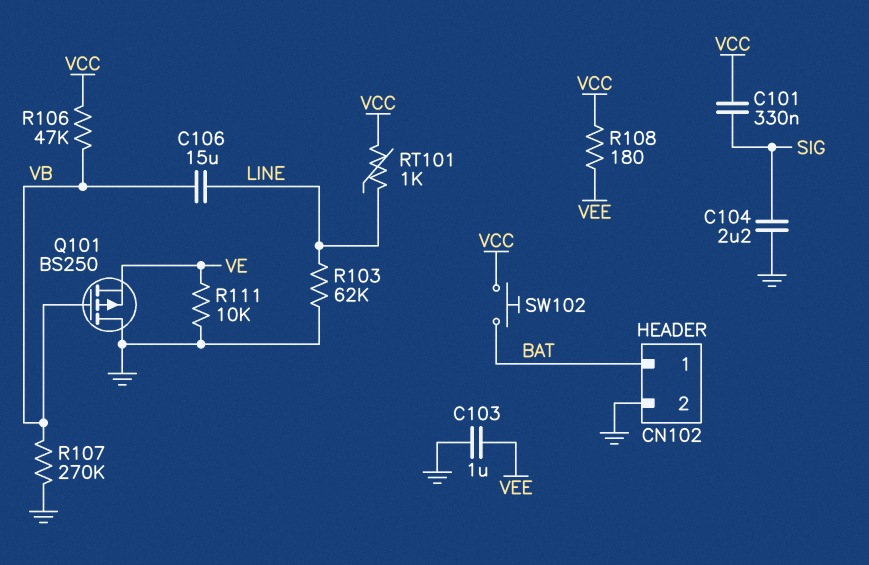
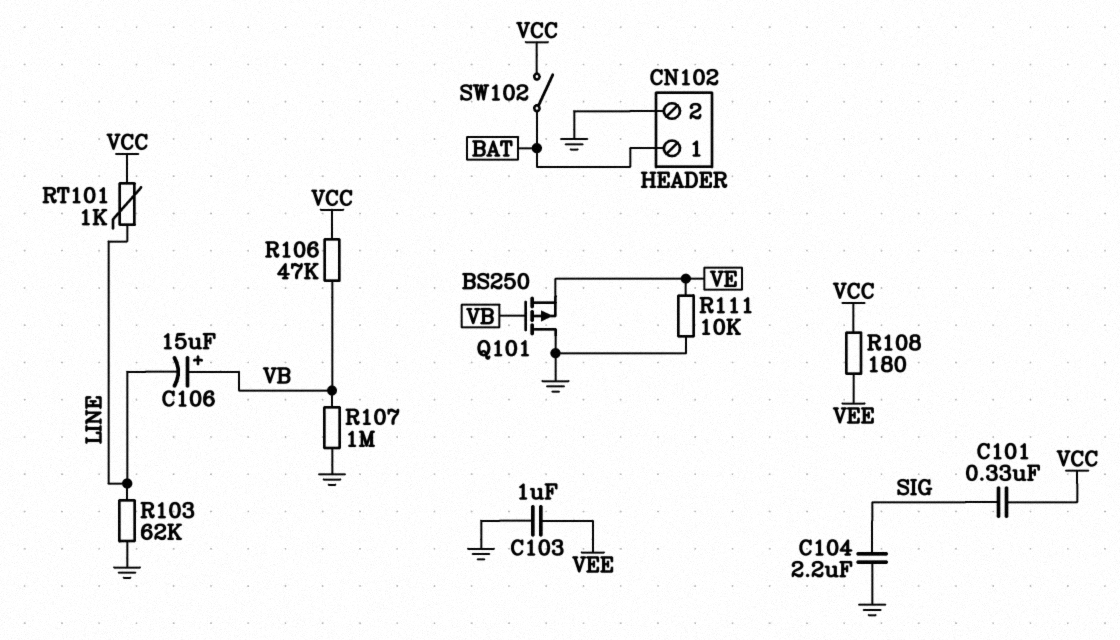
C106: 15uF (LINE, VB) -> 15uF (plus VB, minus LINE)
R107: 270k (GND, VB) -> 1M (GND, VB)
SW102: button (BAT, VCC) -> switch (BAT, VCC)

